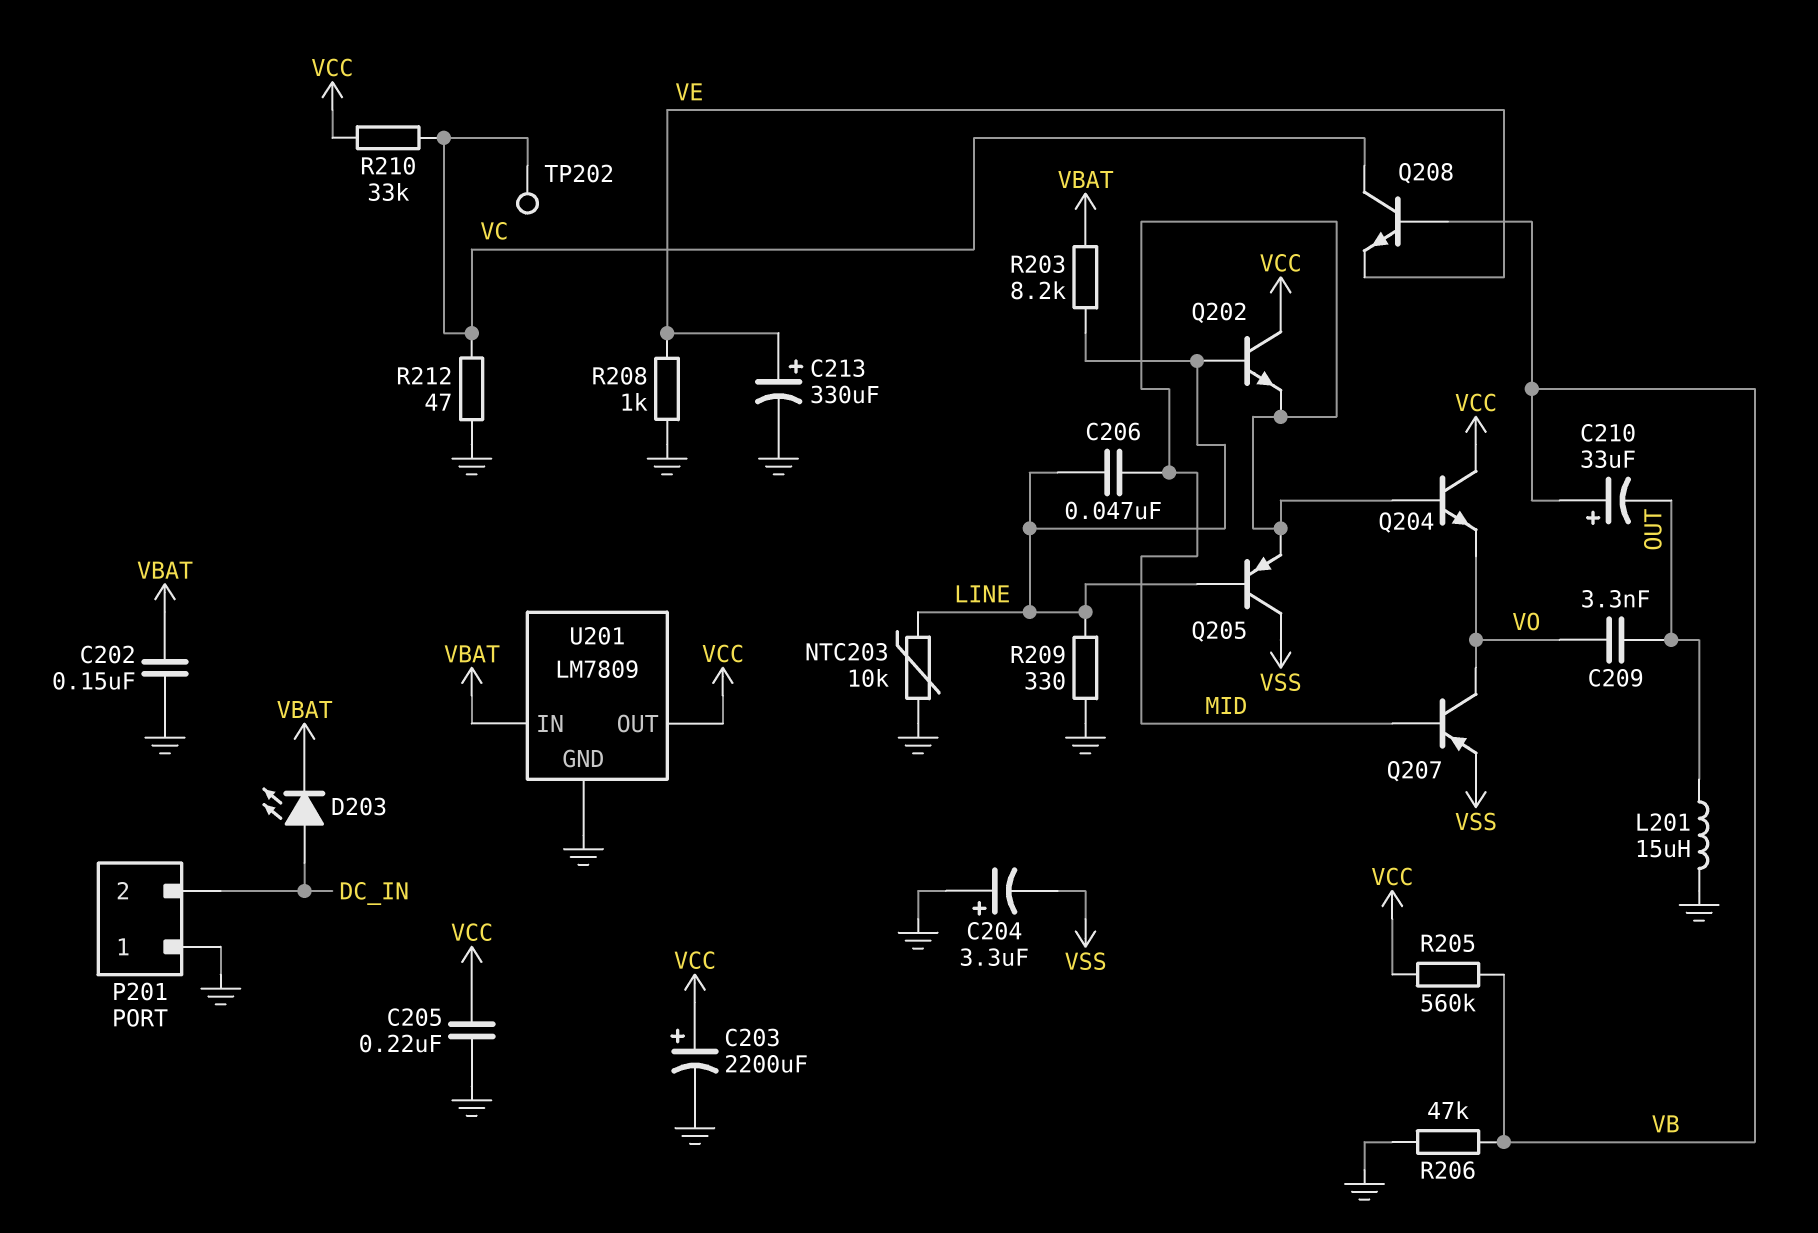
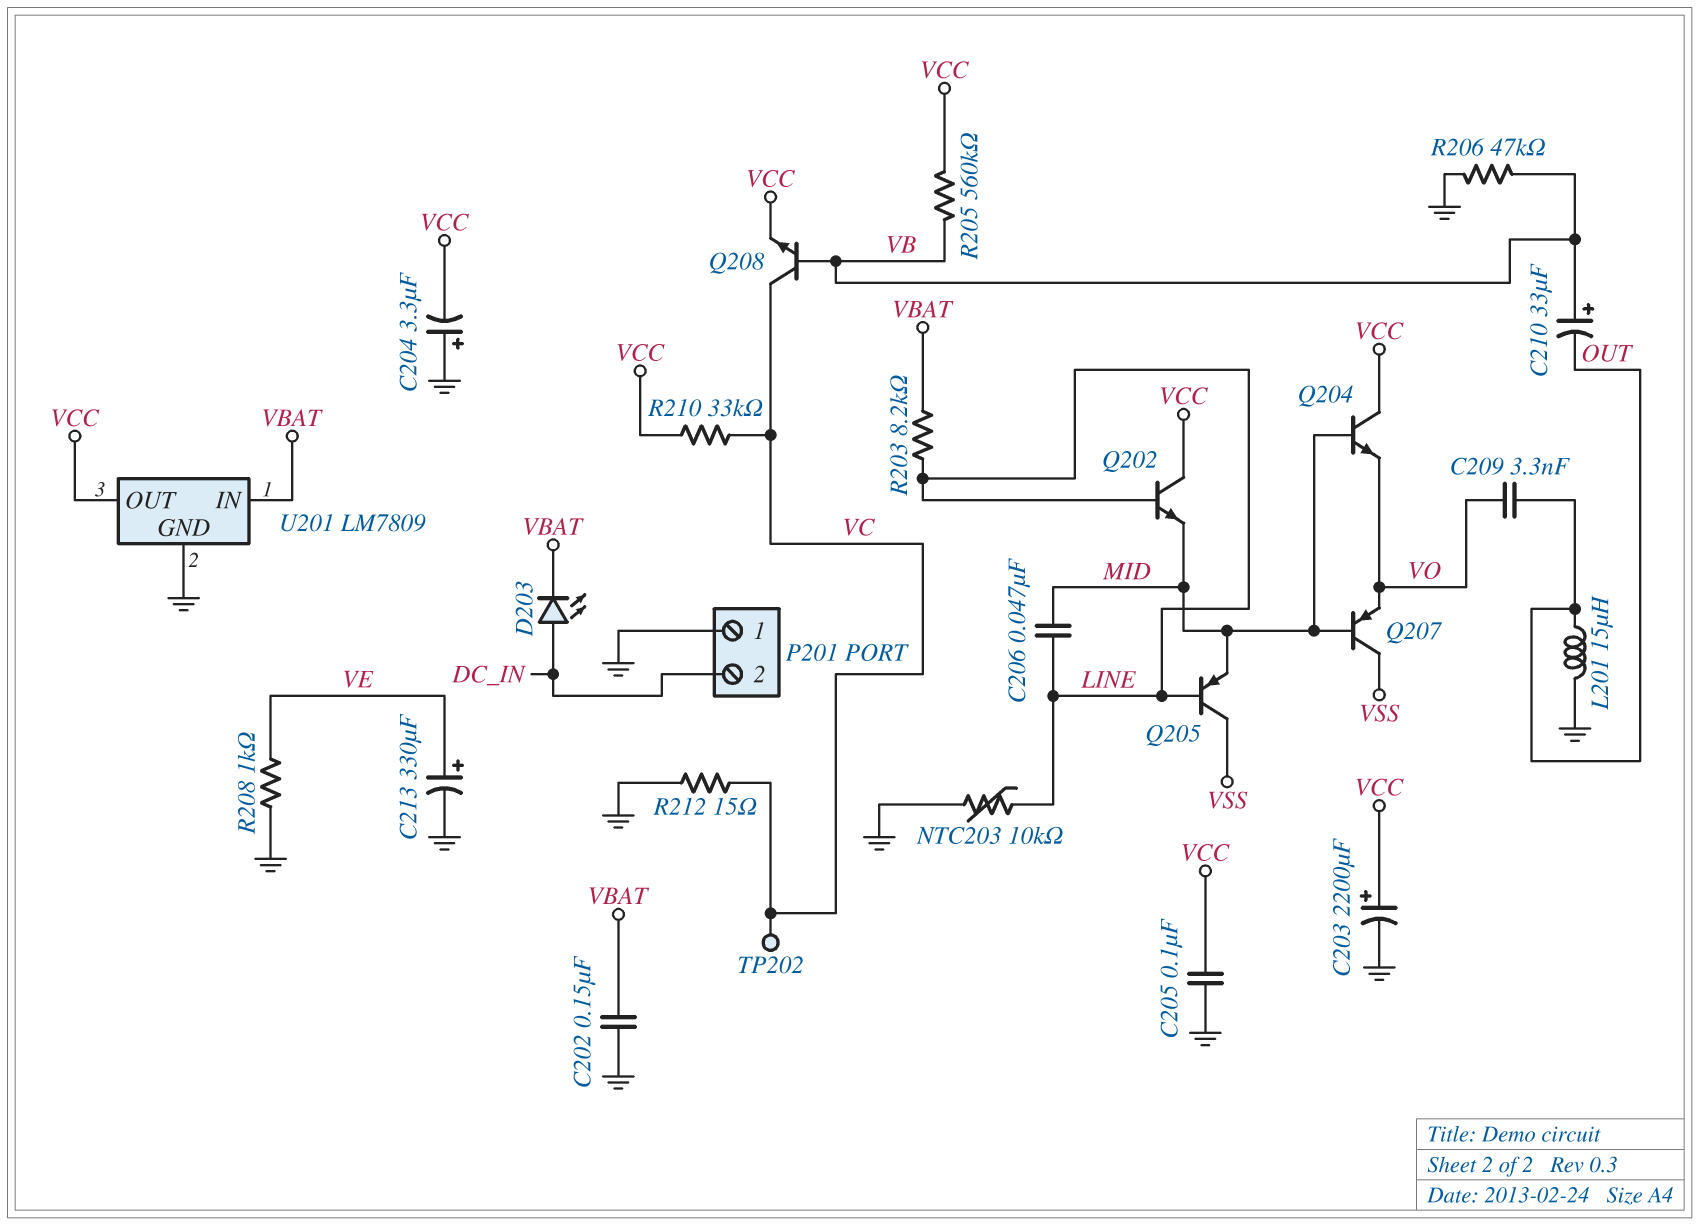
C204: 3.3uF (plus GND, minus VSS) -> 3.3uF (plus GND, minus VCC)
C205: 220nF (GND, VCC) -> 100nF (GND, VCC)
Q207: PNP (B MID, C VO, E VSS) -> PNP (B MID, C VSS, E VO)
Q208: NPN (B VB, C VC, E VE) -> NPN (B VB, C VC, E VCC)
R209: 330 (GND, LINE) -> none
R212: 47 (GND, VC) -> 15 (GND, VC)

